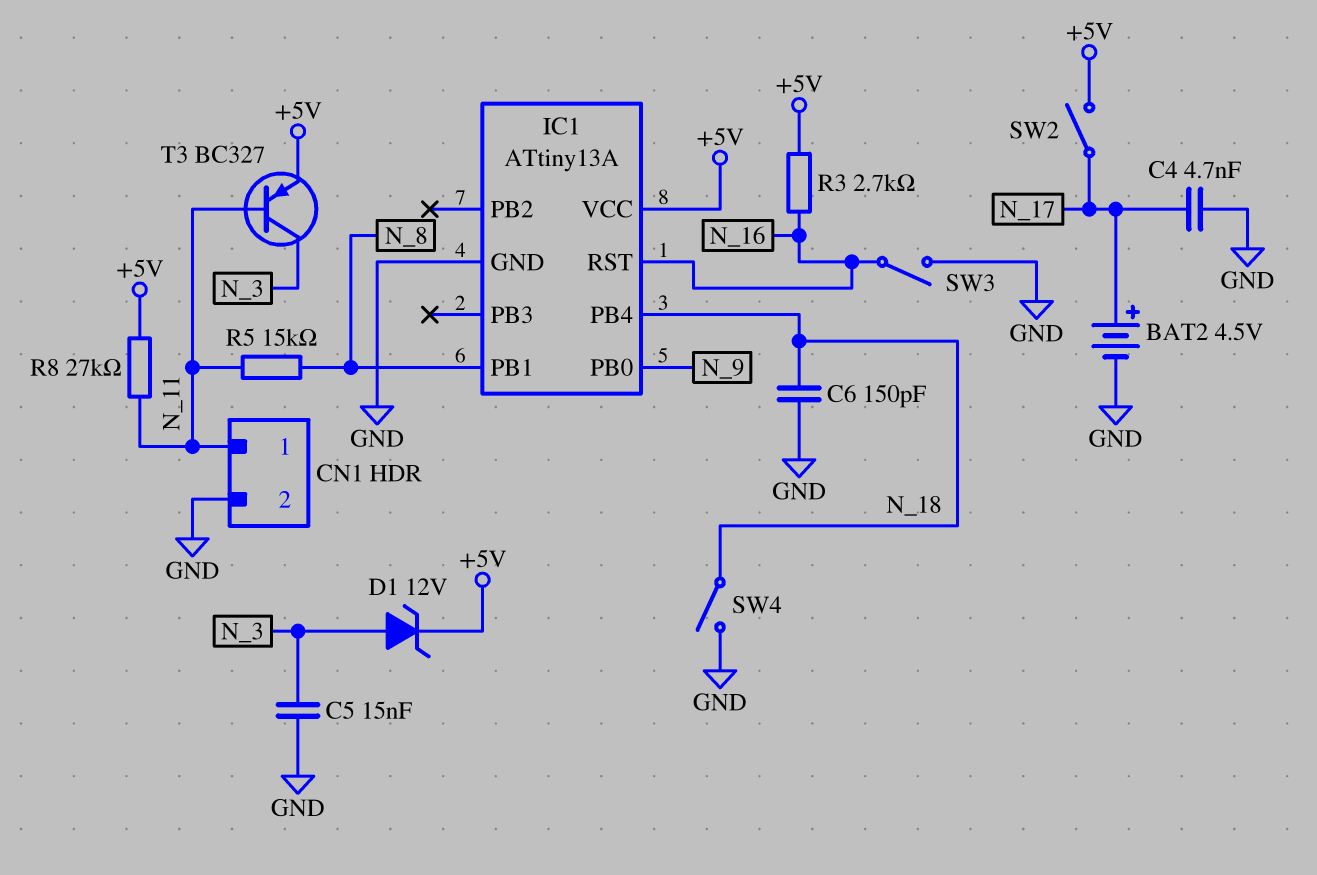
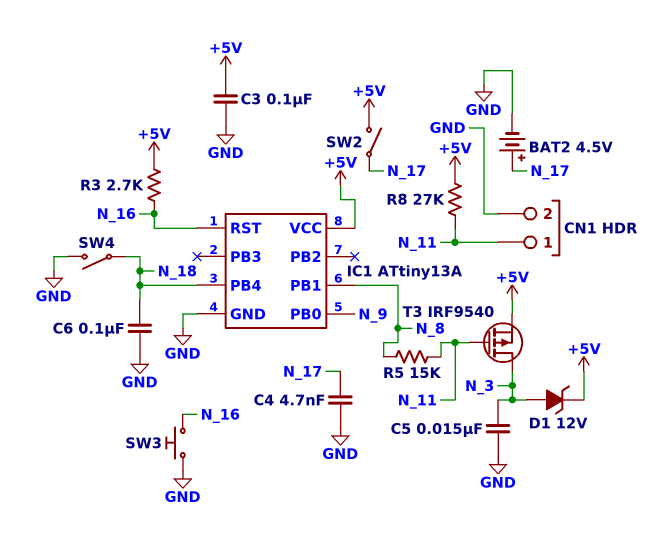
C3: none -> 100nF (+5V, GND)
C6: 150pF (GND, N_18) -> 100nF (GND, N_18)
SW3: switch (GND, N_16) -> button (GND, N_16)
T3: PNP BC327 (B N_11, C N_3, E +5V) -> PMOS IRF9540 (G N_11, D N_3, S +5V)

